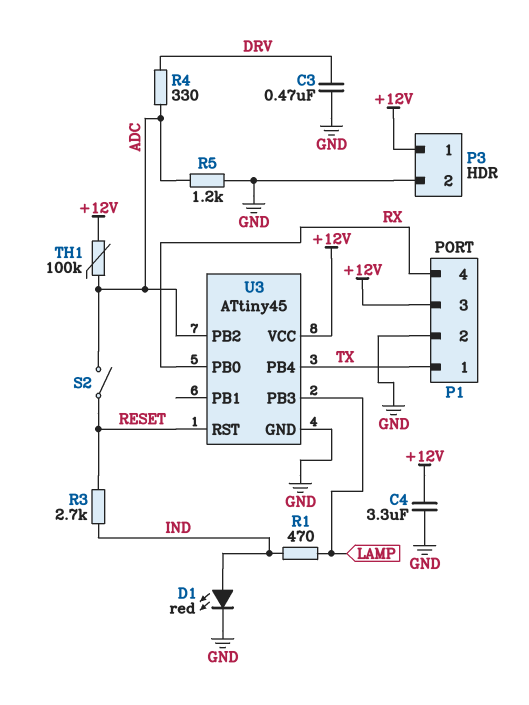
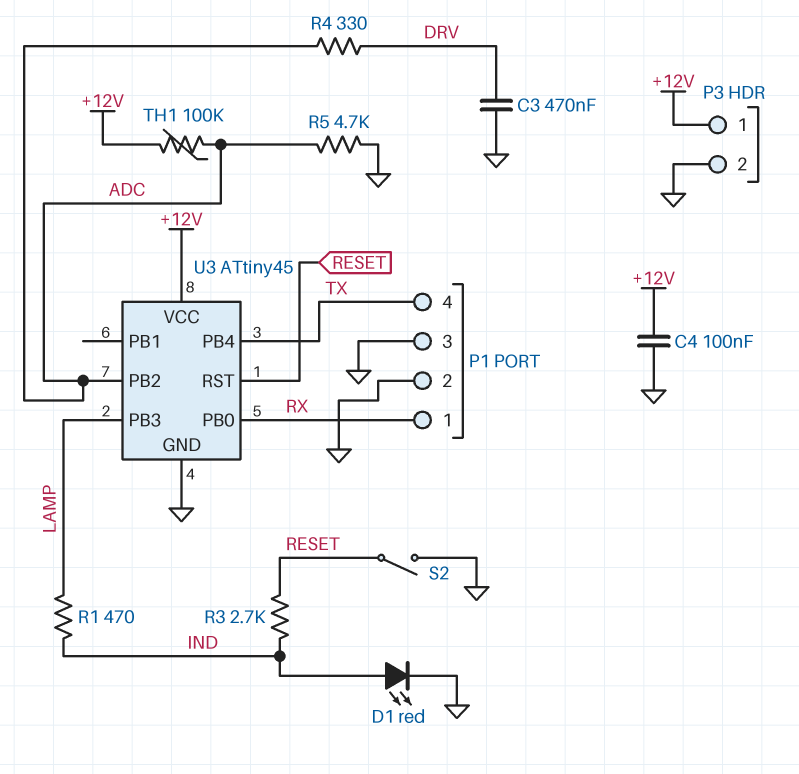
C4: 3.3uF (+12V, GND) -> 100nF (+12V, GND)
P1 pin 1: TX -> RX
P1 pin 3: +12V -> GND
P1 pin 4: RX -> TX
R5: 1.2k (ADC, GND) -> 4.7k (ADC, GND)
S2: switch (ADC, RESET) -> switch (GND, RESET)

